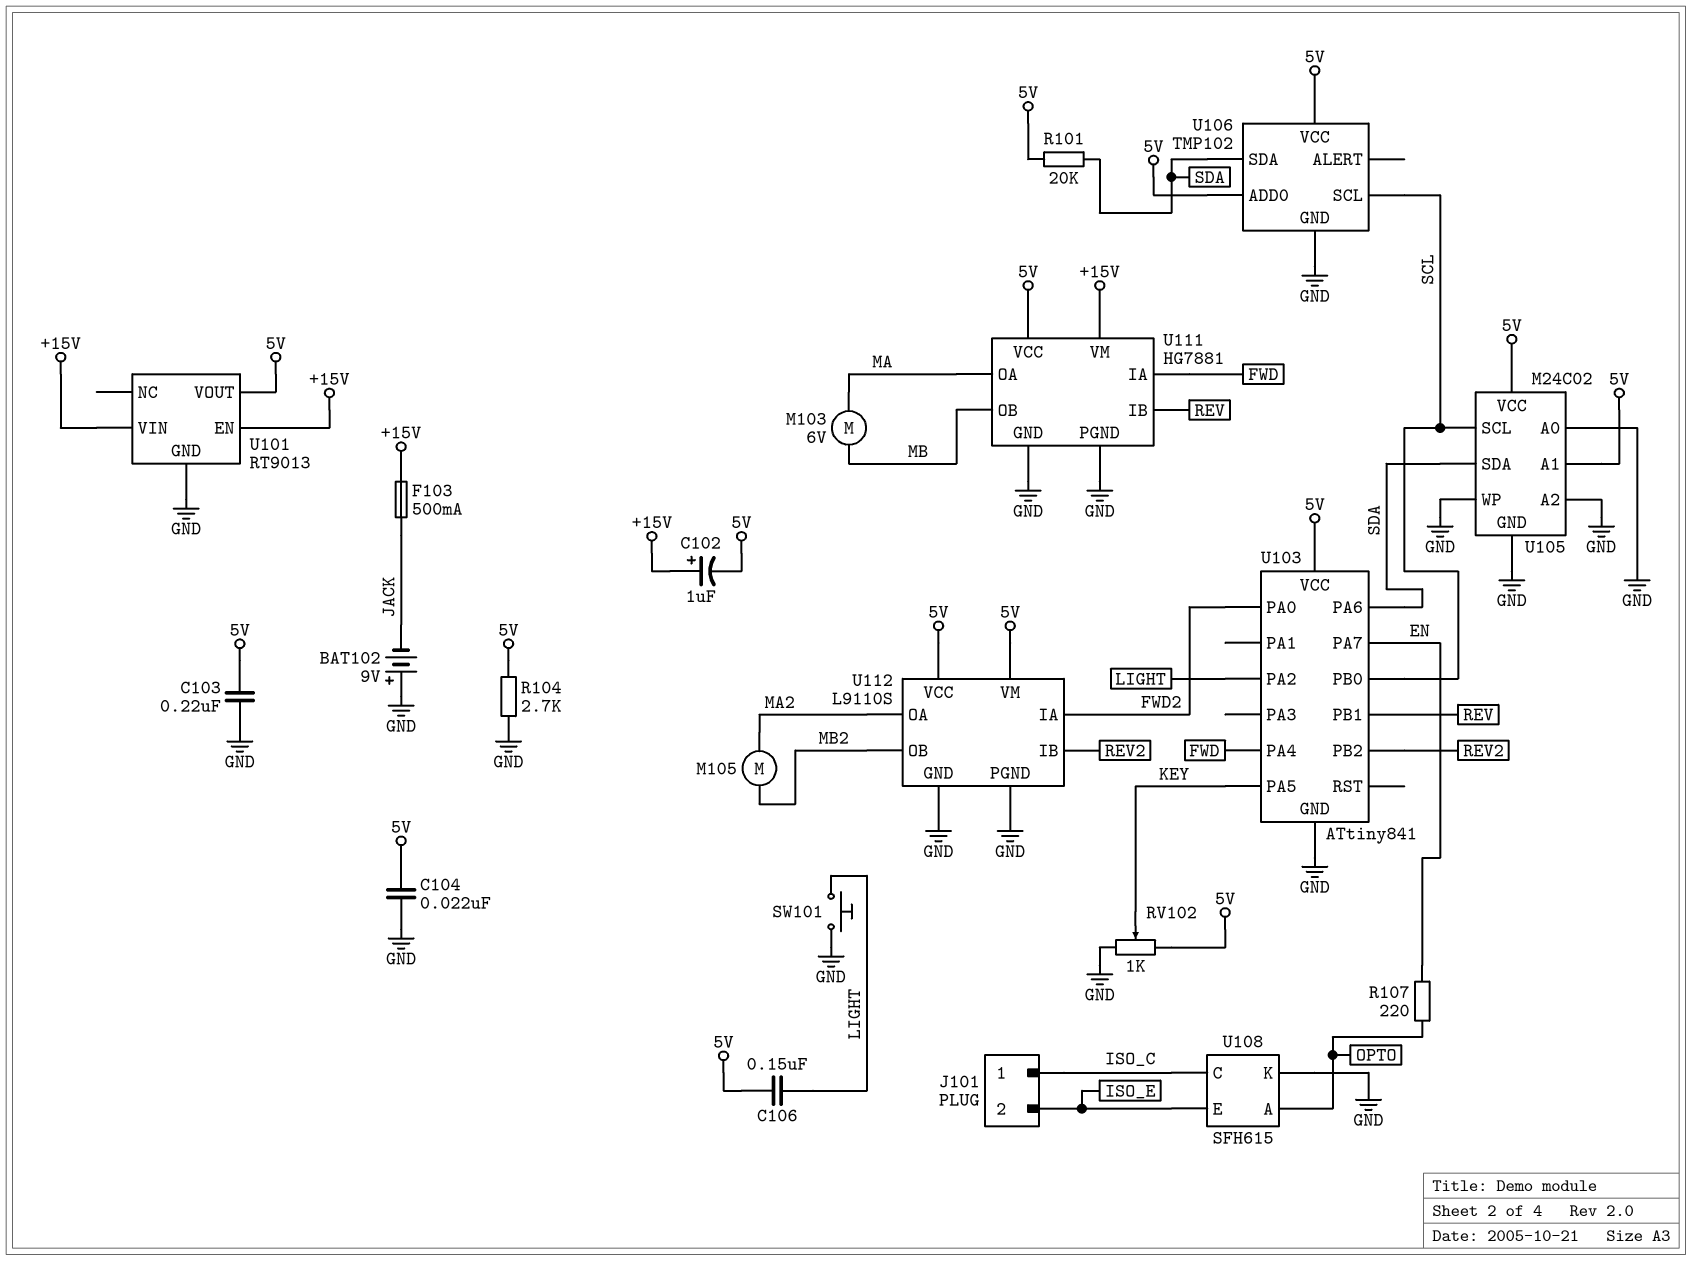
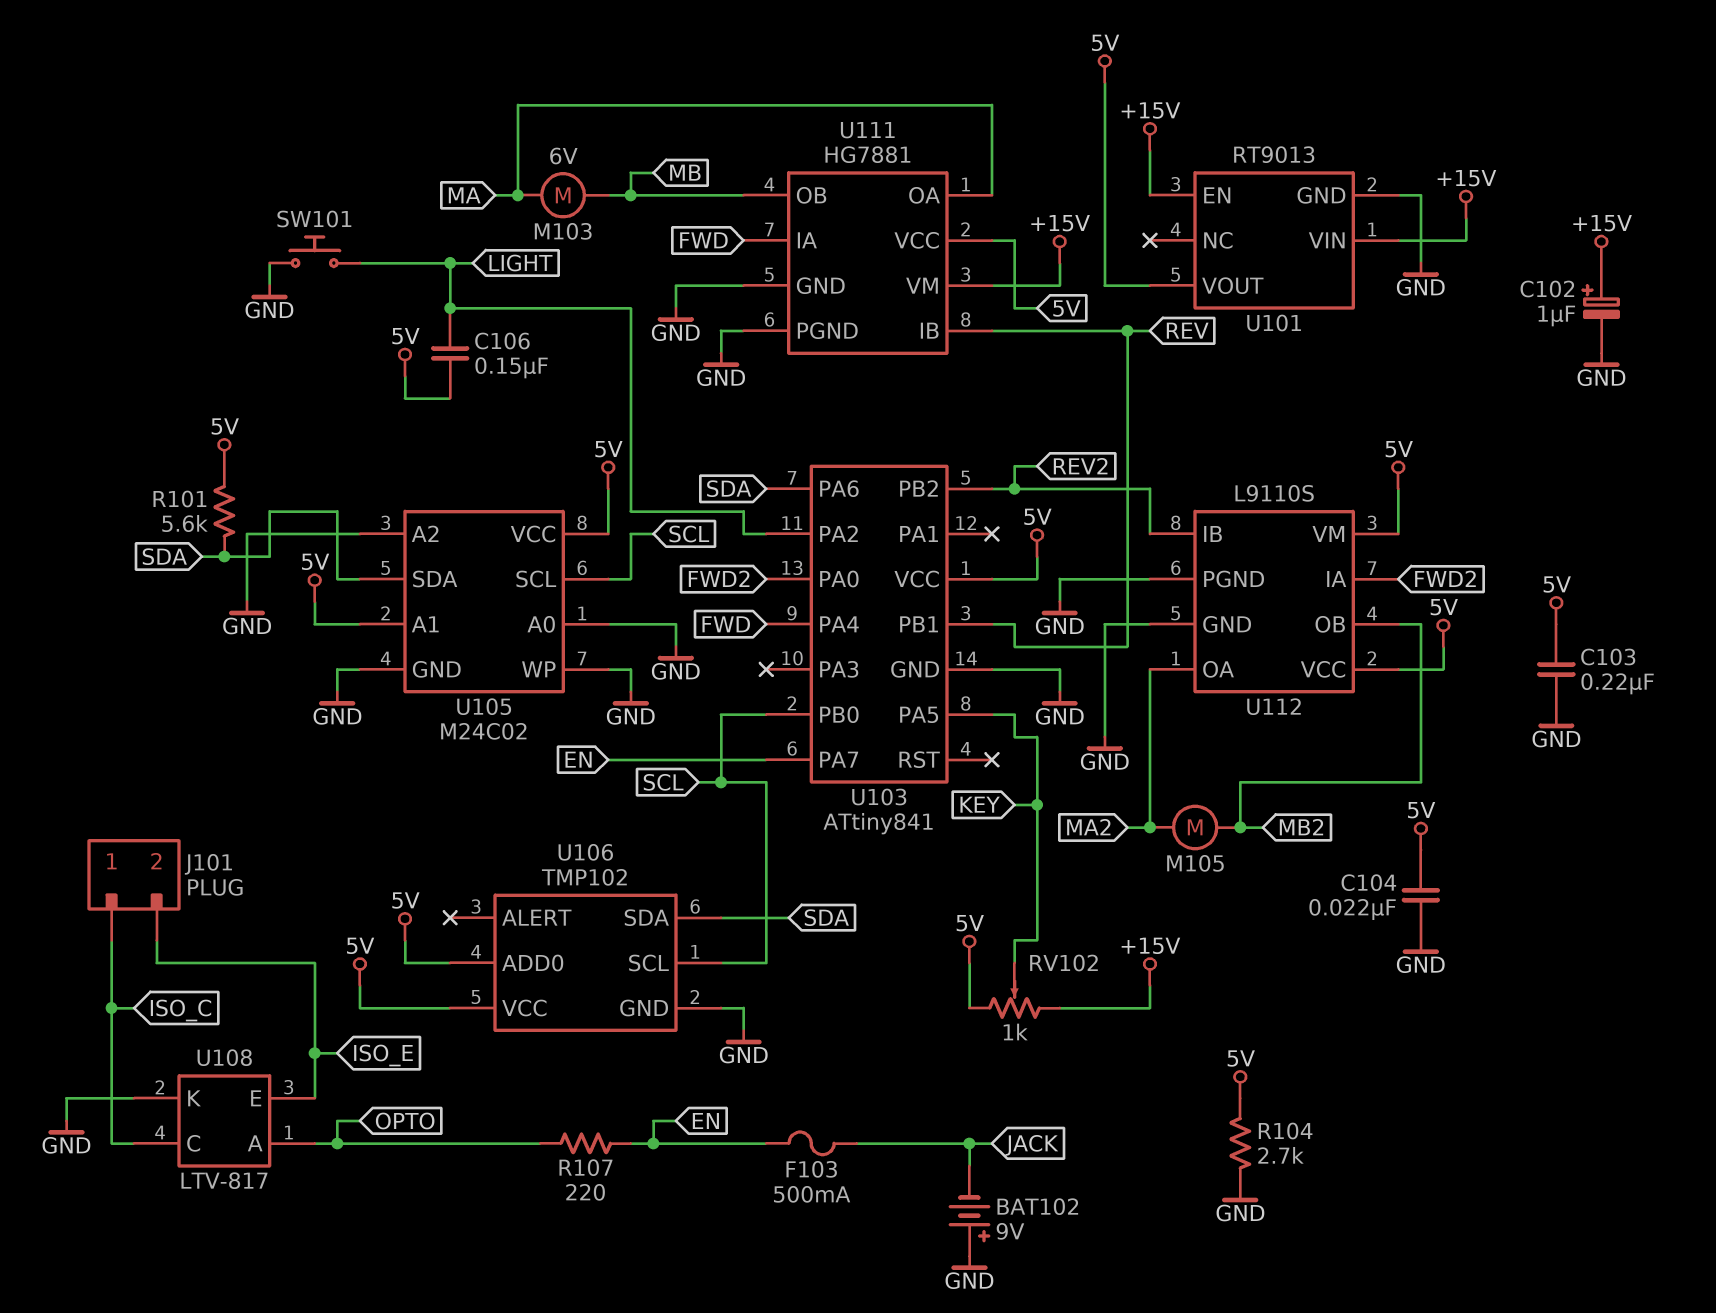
C102: 1uF (plus +15V, minus 5V) -> 1uF (plus +15V, minus GND)
F103: 500mA (+15V, JACK) -> 500mA (EN, JACK)
R101: 20k (5V, SDA) -> 5.6k (5V, SDA)
RV102: 1k (5V, GND, wiper KEY) -> 1k (+15V, 5V, wiper KEY)
U108: SFH615 -> LTV-817

